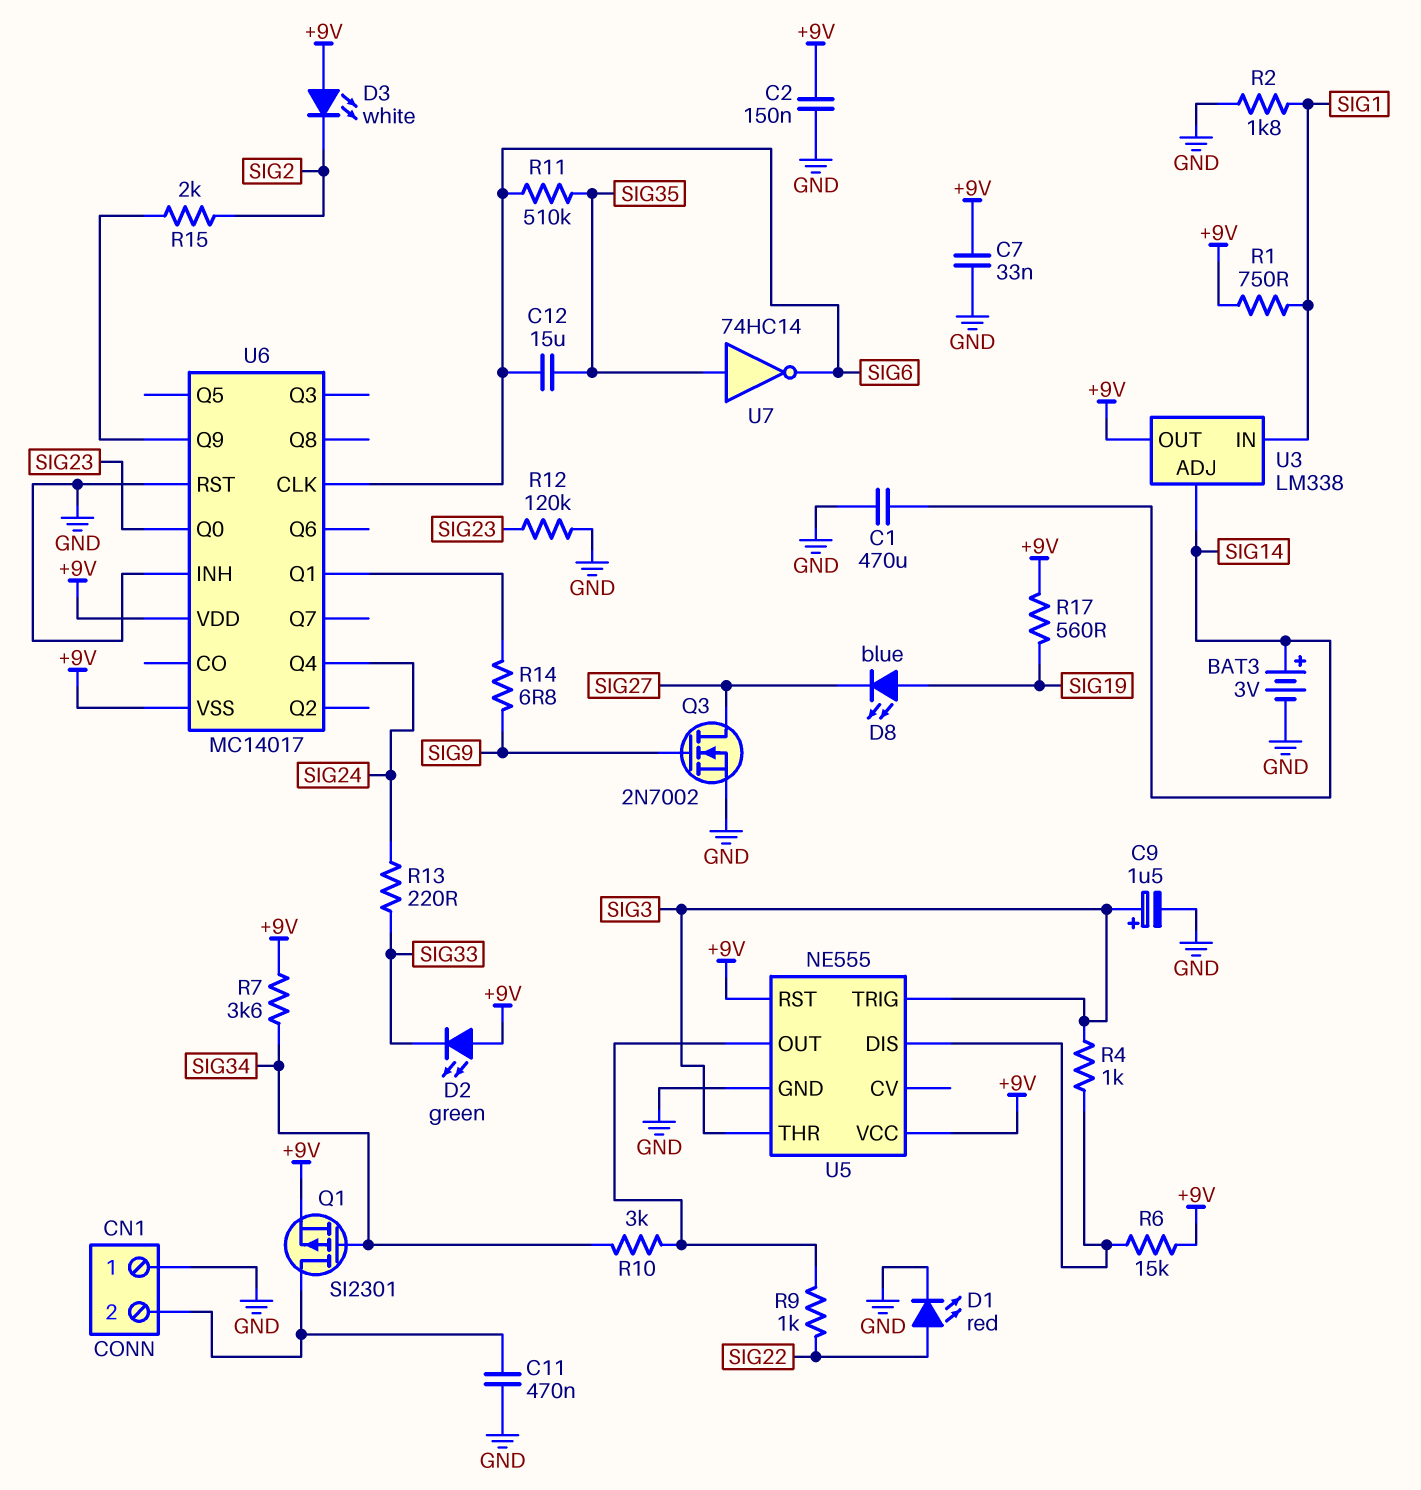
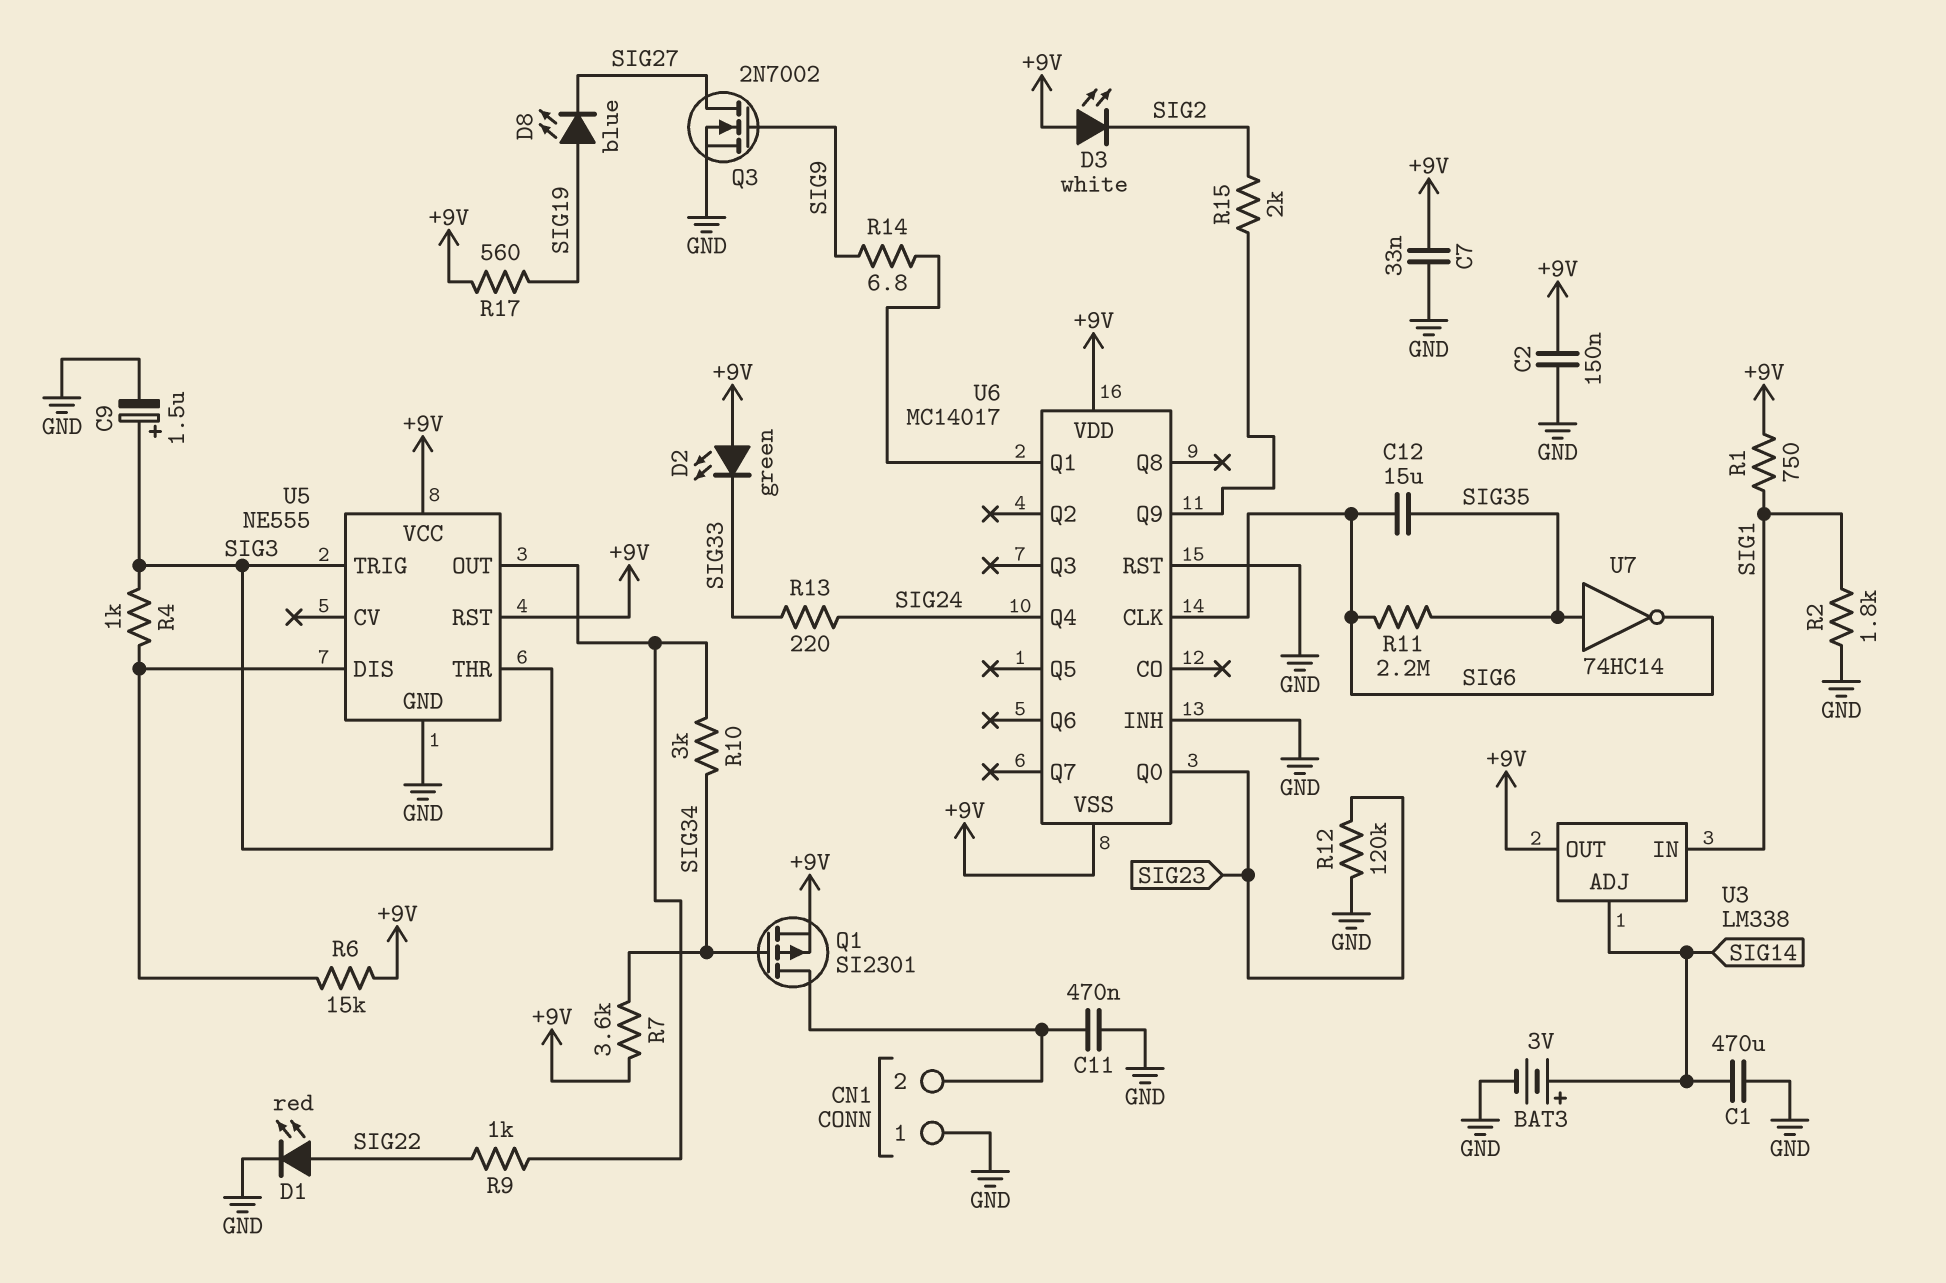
R11: 510k (SIG6, SIG35) -> 2.2M (SIG6, SIG35)

